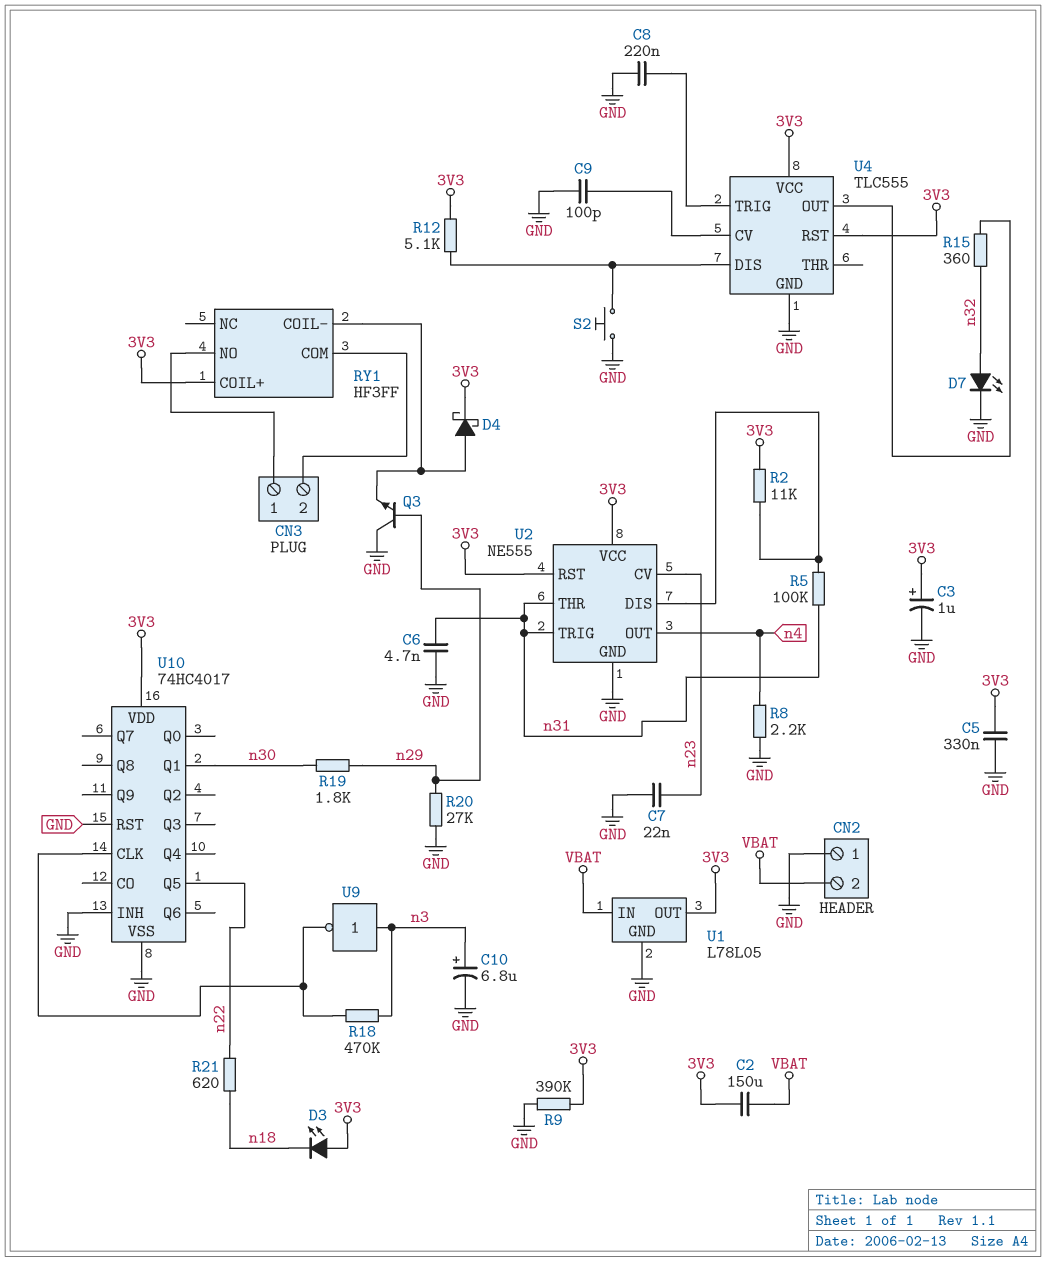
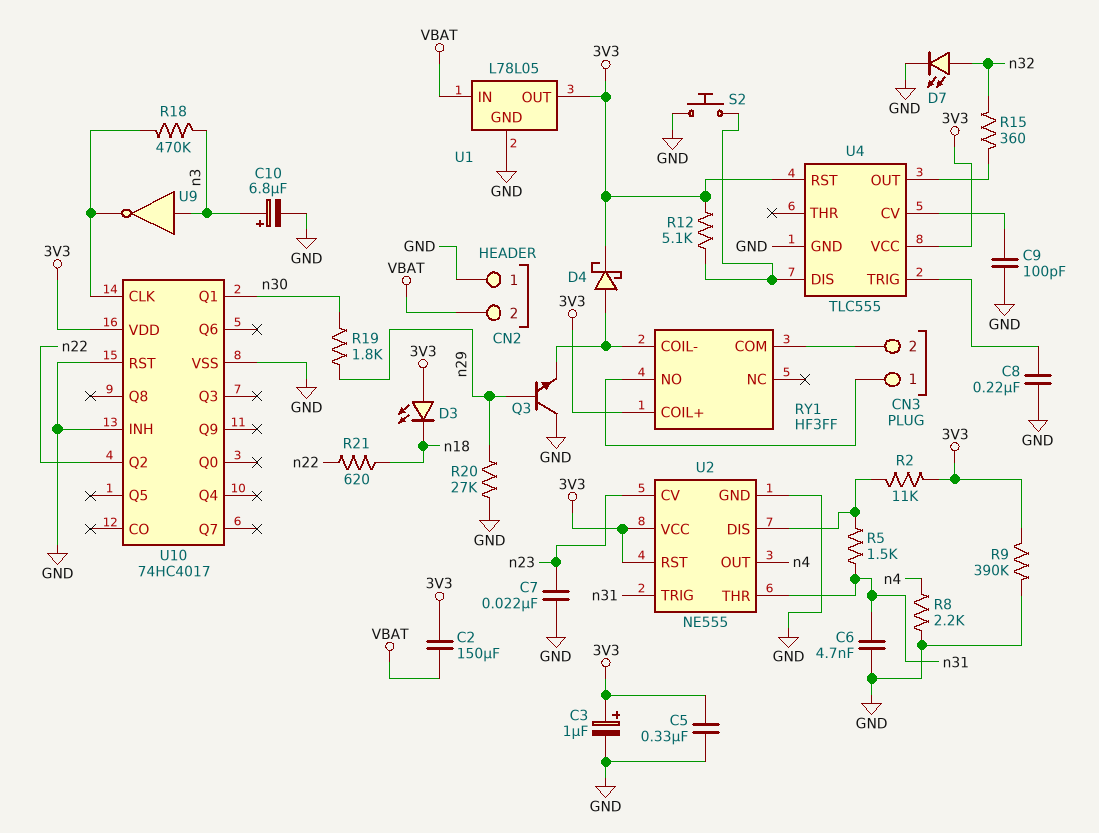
R5: 100k (U2/DIS, n31) -> 1.5k (U2/DIS, n31)
U10 pin Q2: none -> n22
U10 pin Q5: n22 -> none

